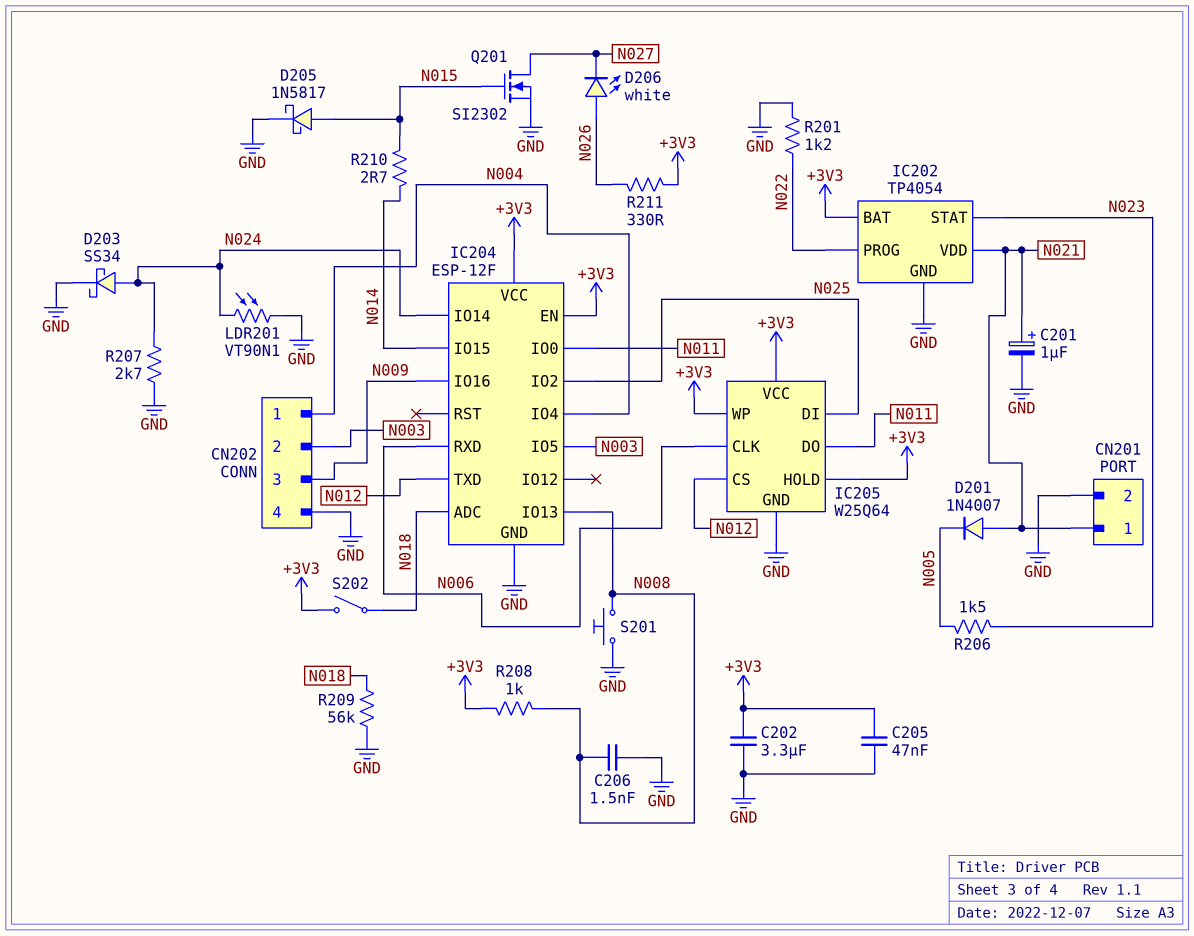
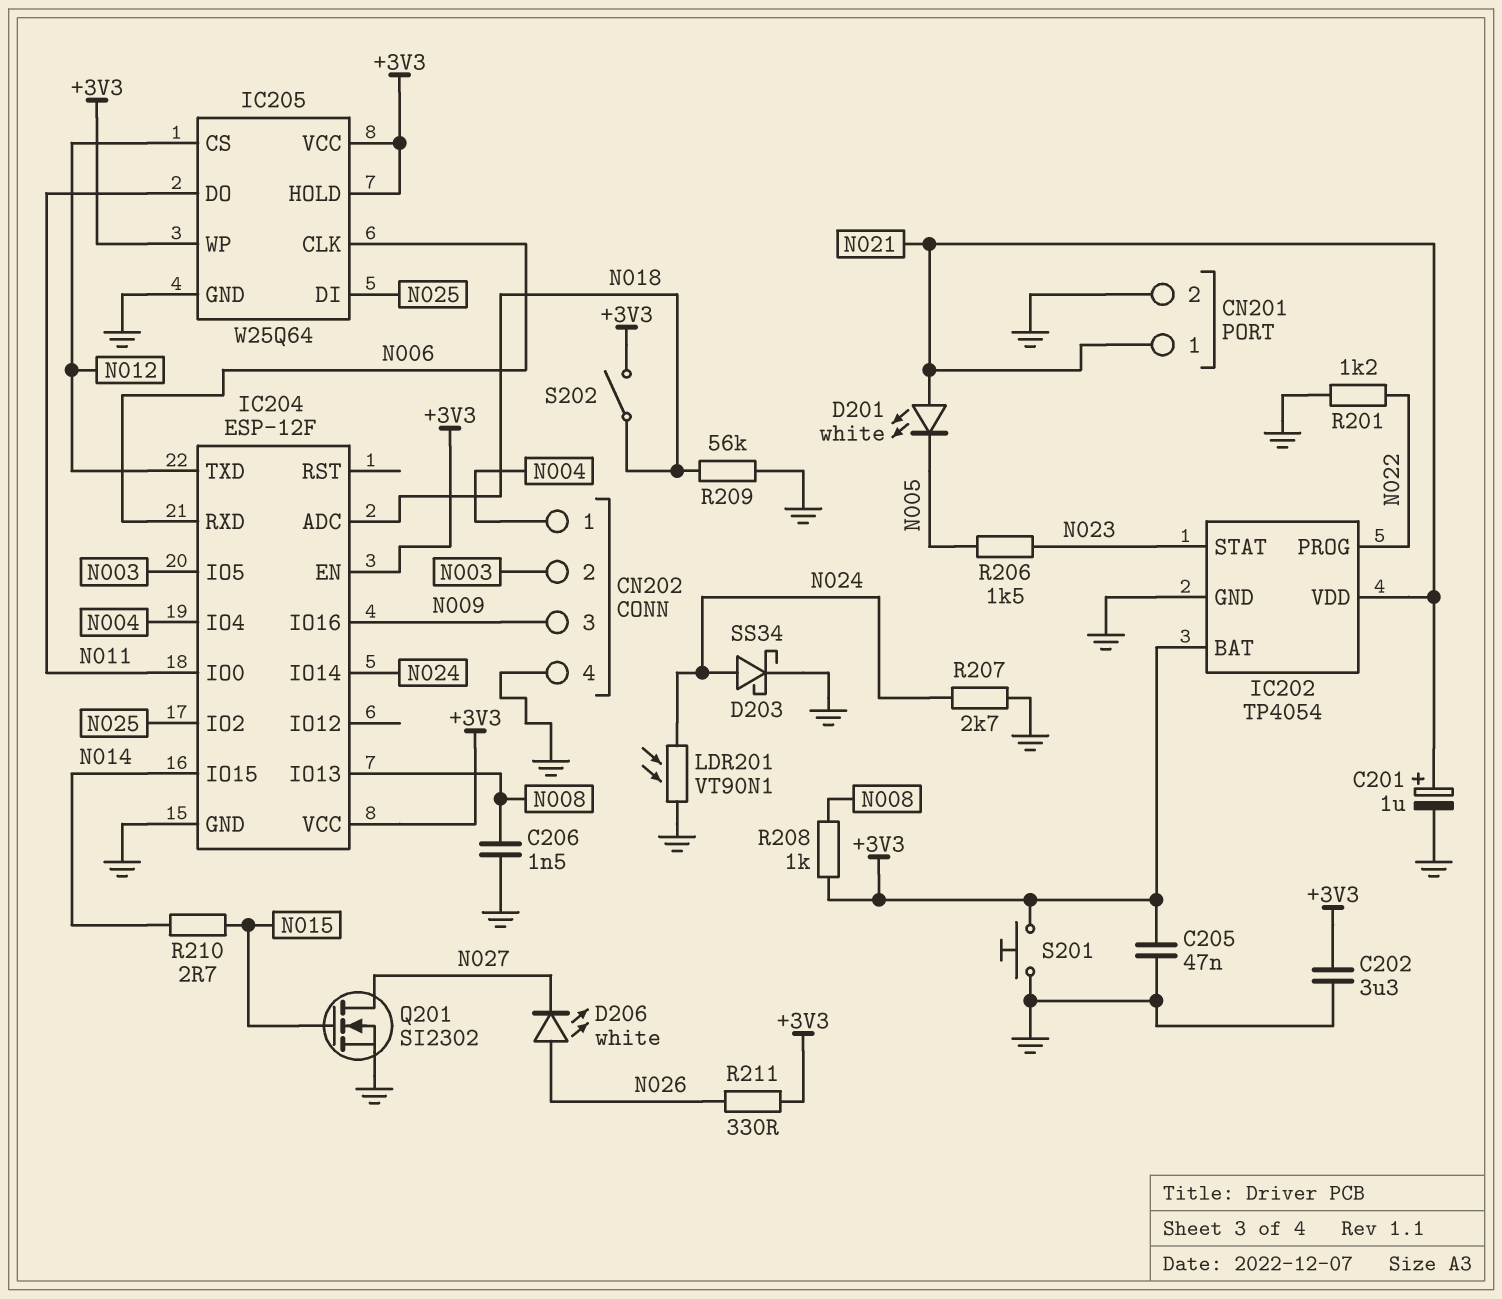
D201: diode 1N4007 (A N021, K N005) -> LED white (A N021, K N005)
D205: schottky 1N5817 (A N015, K GND) -> none
S201: button (GND, N008) -> button (+3V3, GND)

